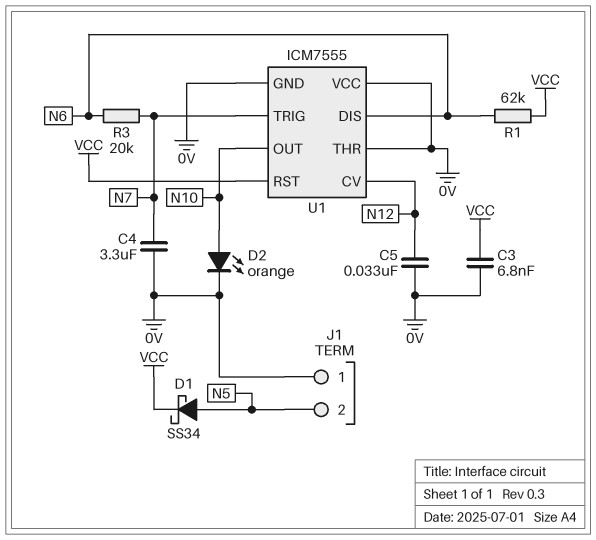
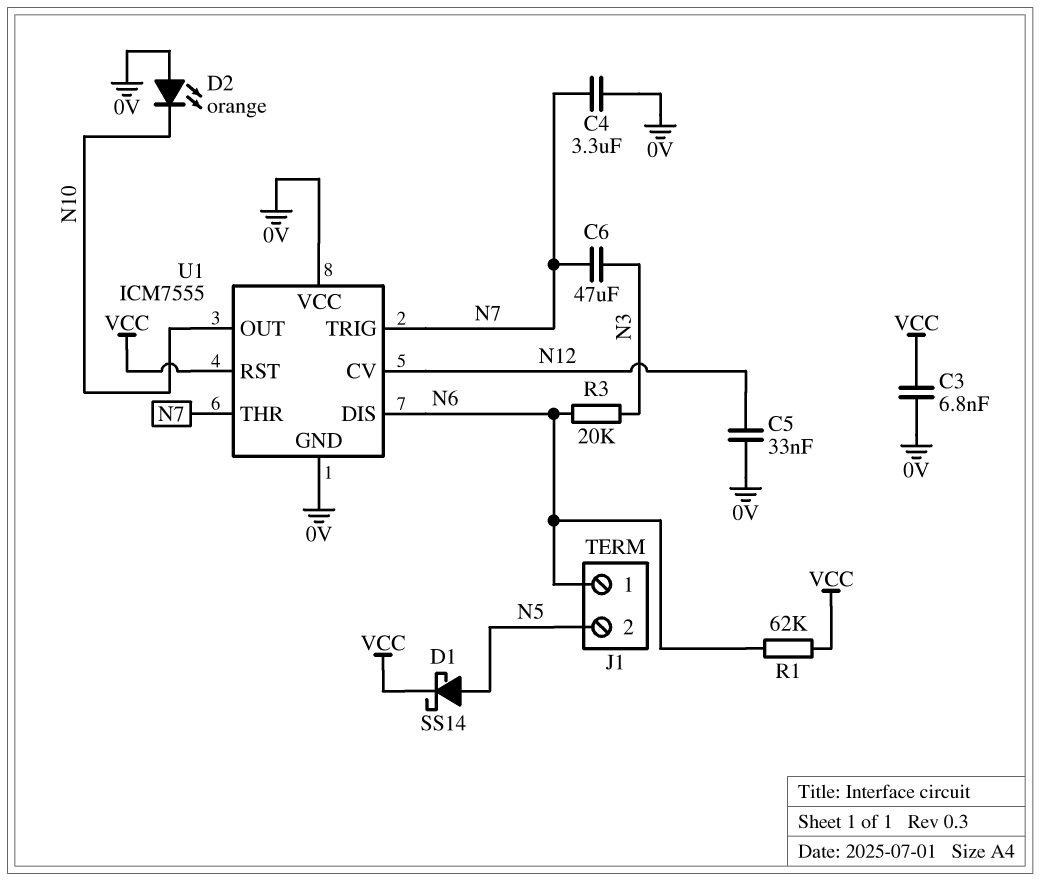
C6: none -> 47uF (N3, N7)
D1: schottky SS34 (A N5, K VCC) -> schottky SS14 (A N5, K VCC)
D2: LED orange (A N10, K 0V) -> LED orange (A 0V, K N10)
J1 pin 1: 0V -> N6
R3: 20k (N6, N7) -> 20k (N3, N6)
U1 pin THR: 0V -> N7

